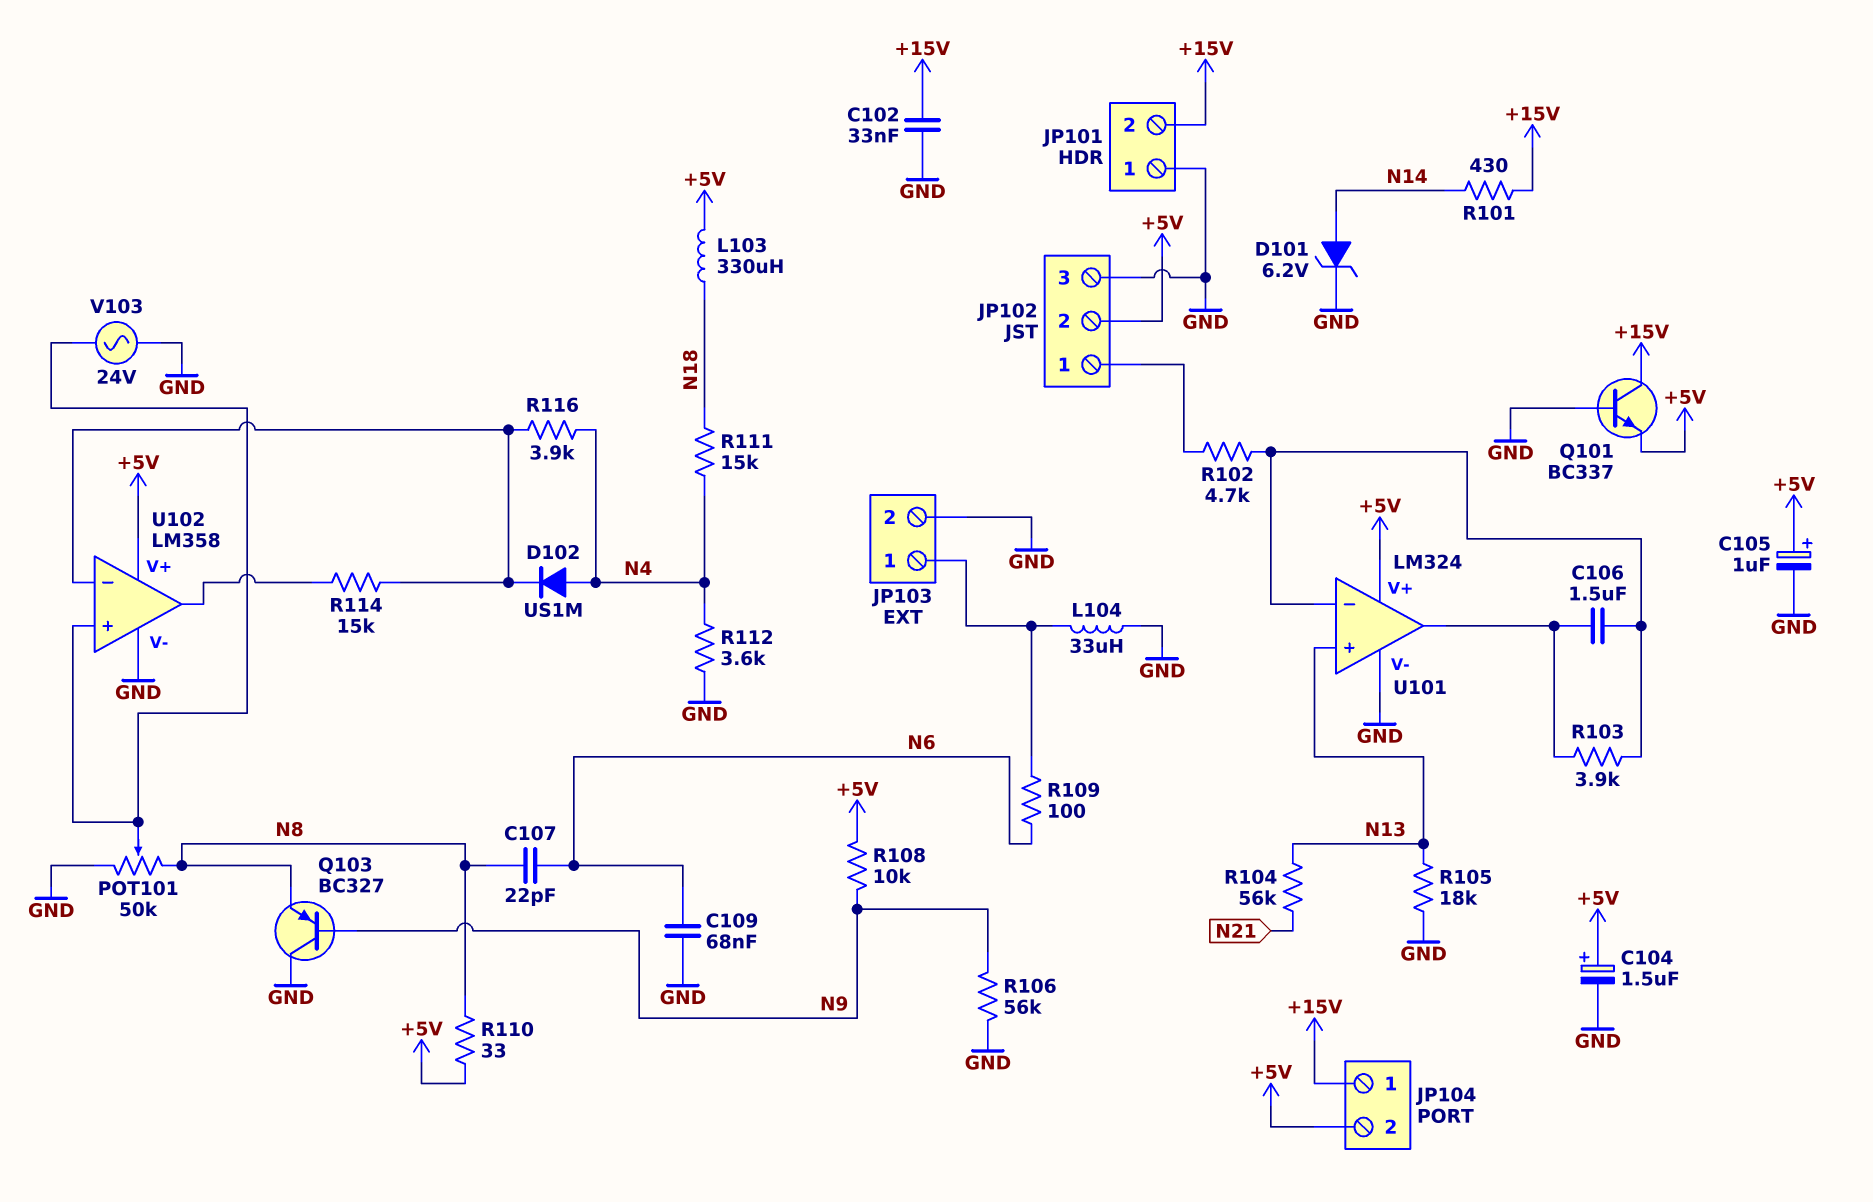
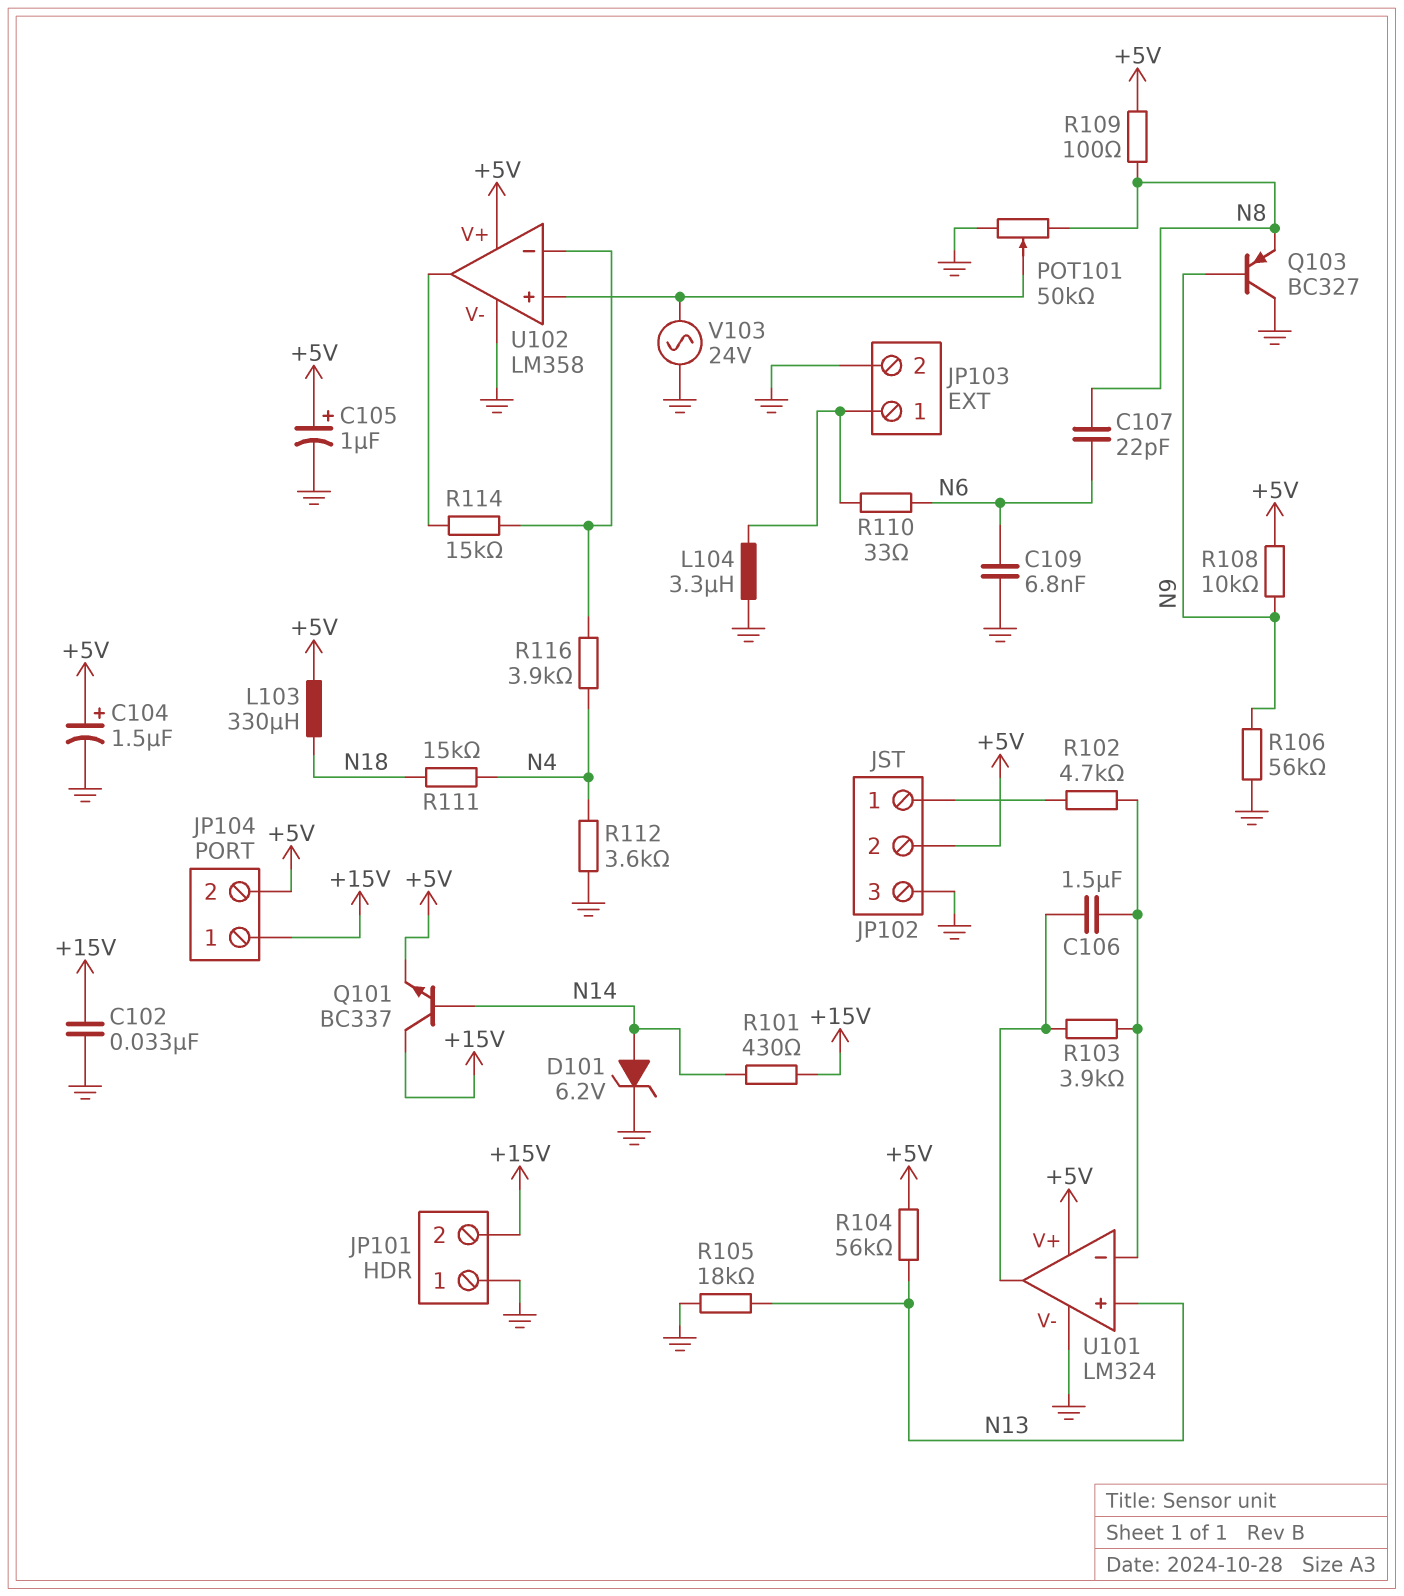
C109: 68nF (GND, N6) -> 6.8nF (GND, N6)
D102: diode US1M (A N4, K U102/in-) -> none
L104: 33uH (GND, JP103/1) -> 3.3uH (GND, JP103/1)
Q101: NPN BC337 (B GND, C +15V, E +5V) -> NPN BC337 (B N14, C +15V, E +5V)
R104: 56k (N13, N21) -> 56k (+5V, N13)
R109: 100 (JP103/1, N6) -> 100 (+5V, N8)
R110: 33 (+5V, N8) -> 33 (JP103/1, N6)

